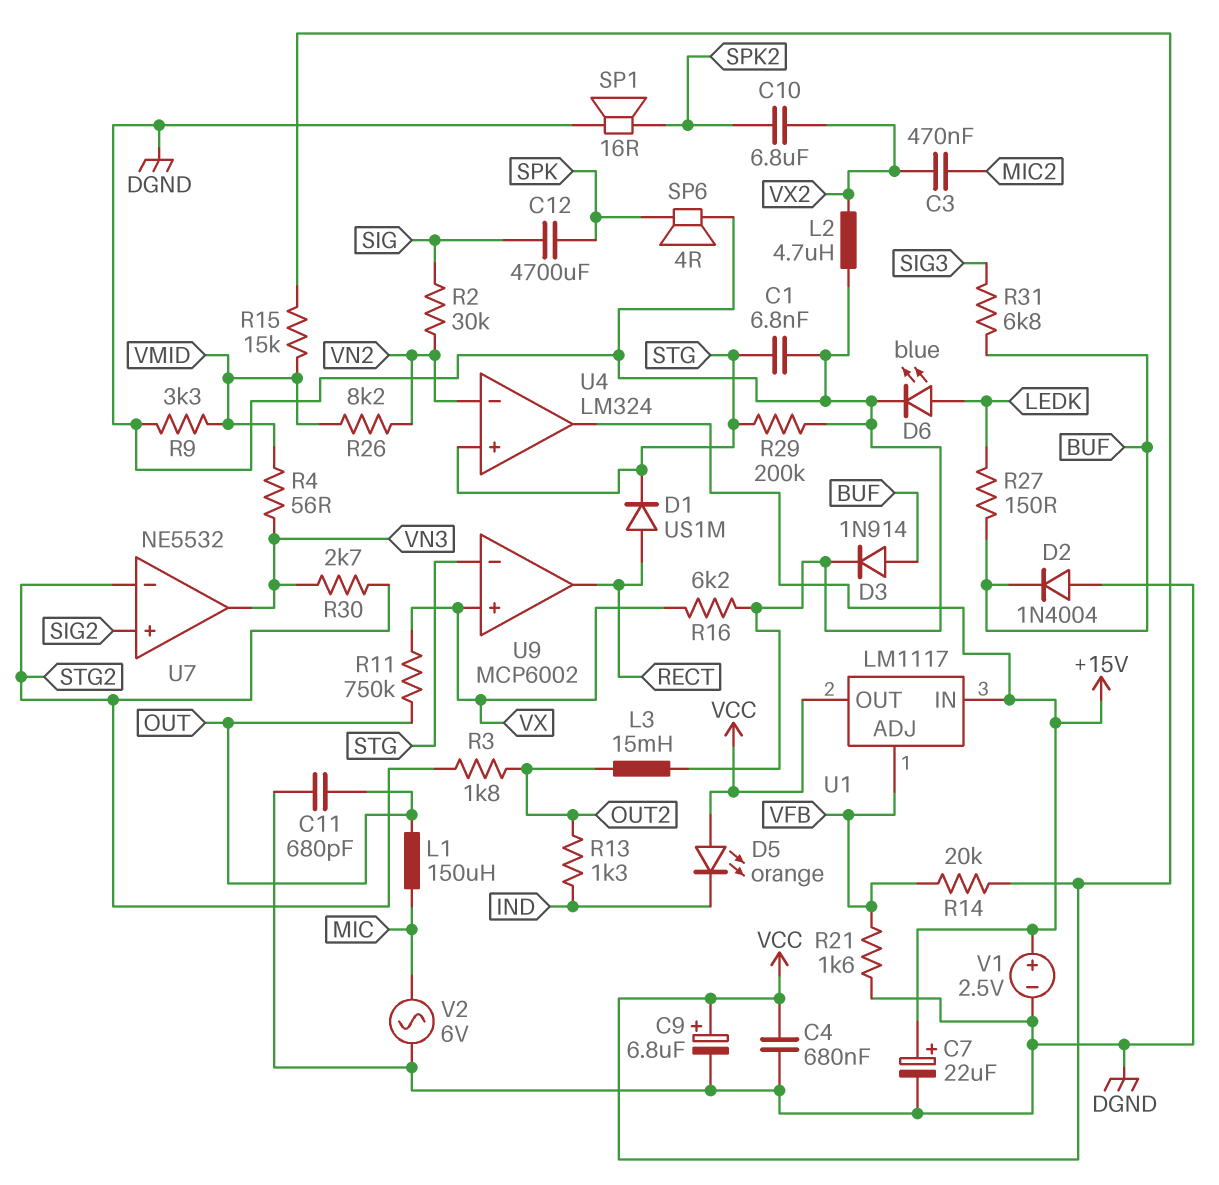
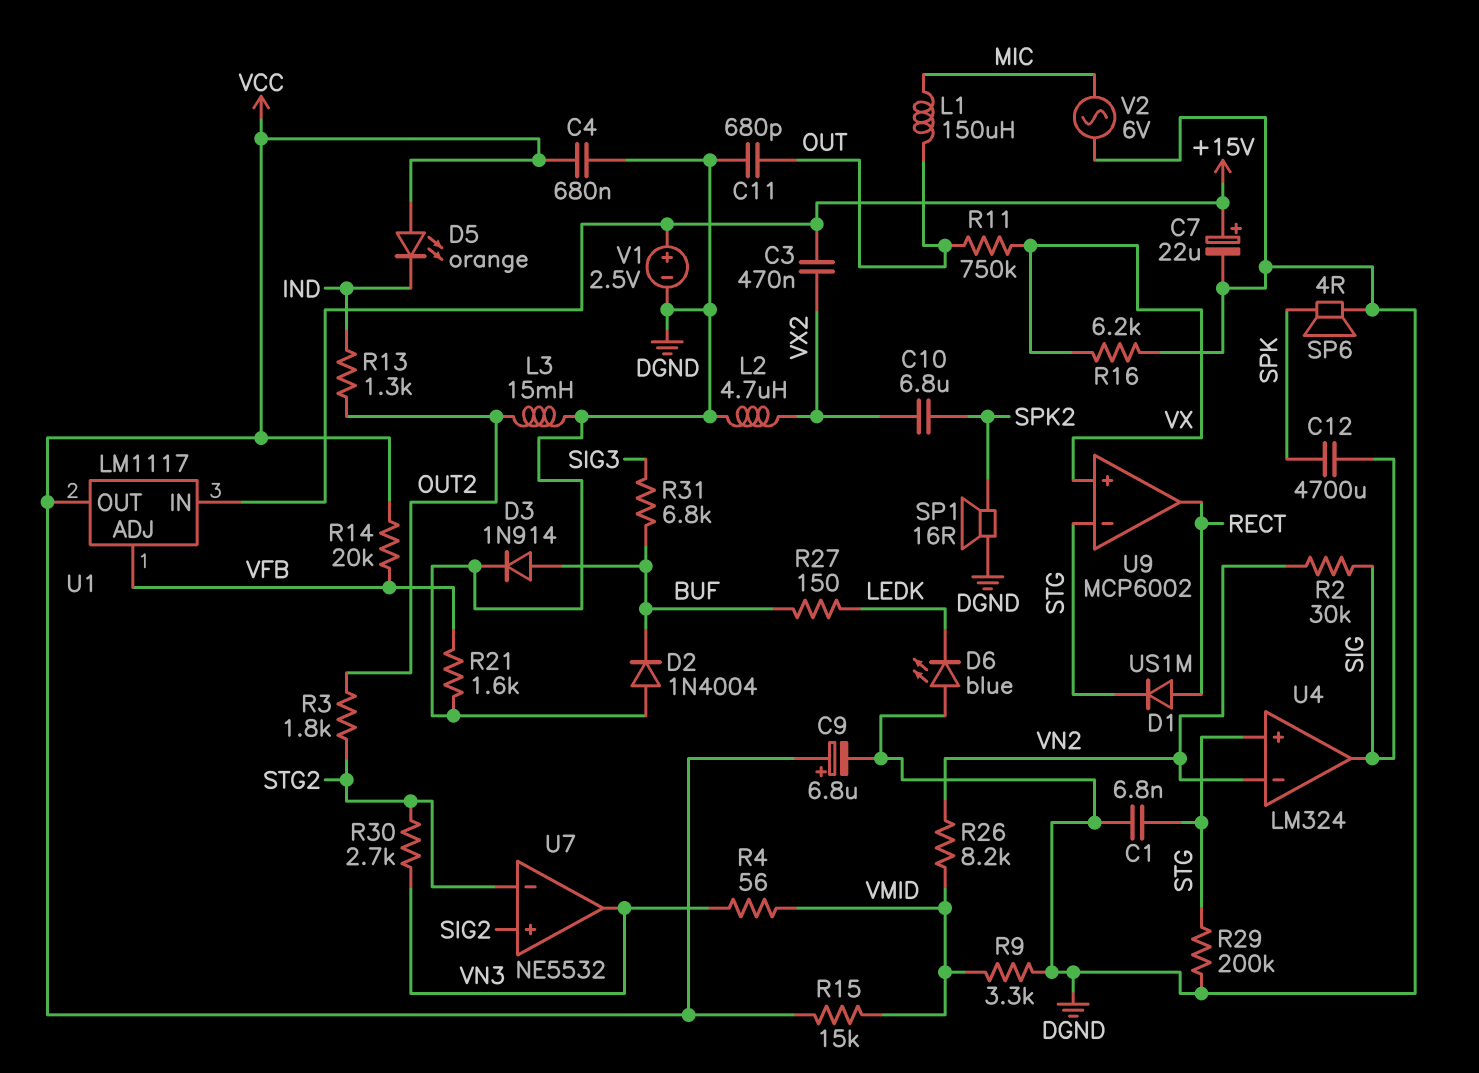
C3: 470nF (MIC2, VX2) -> 470nF (+15V, VX2)
D6: LED blue (A LEDK, K DGND) -> LED blue (A DGND, K LEDK)
U4 pin out: +15V -> SIG

